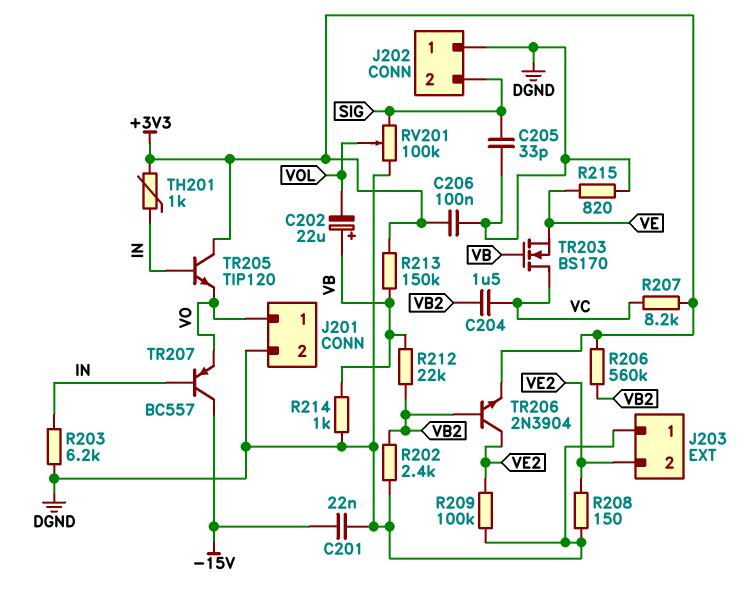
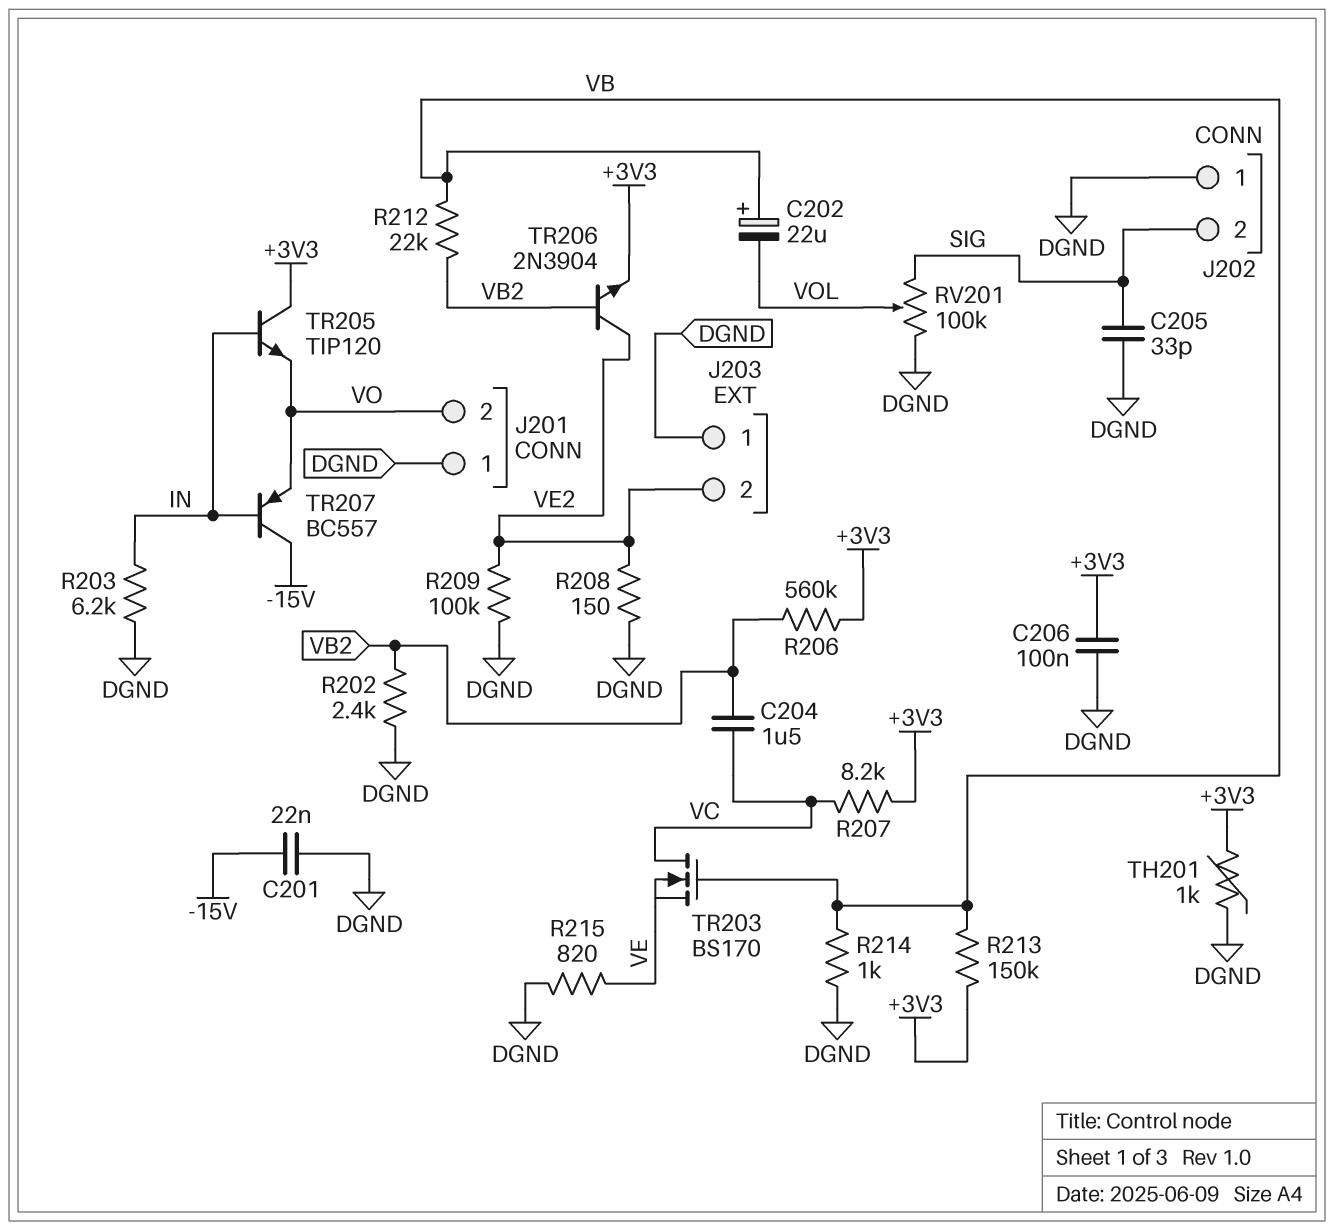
J201 pin 1: VO -> DGND
J201 pin 2: DGND -> VO
TH201: 1k (+3V3, IN) -> 1k (+3V3, DGND)

